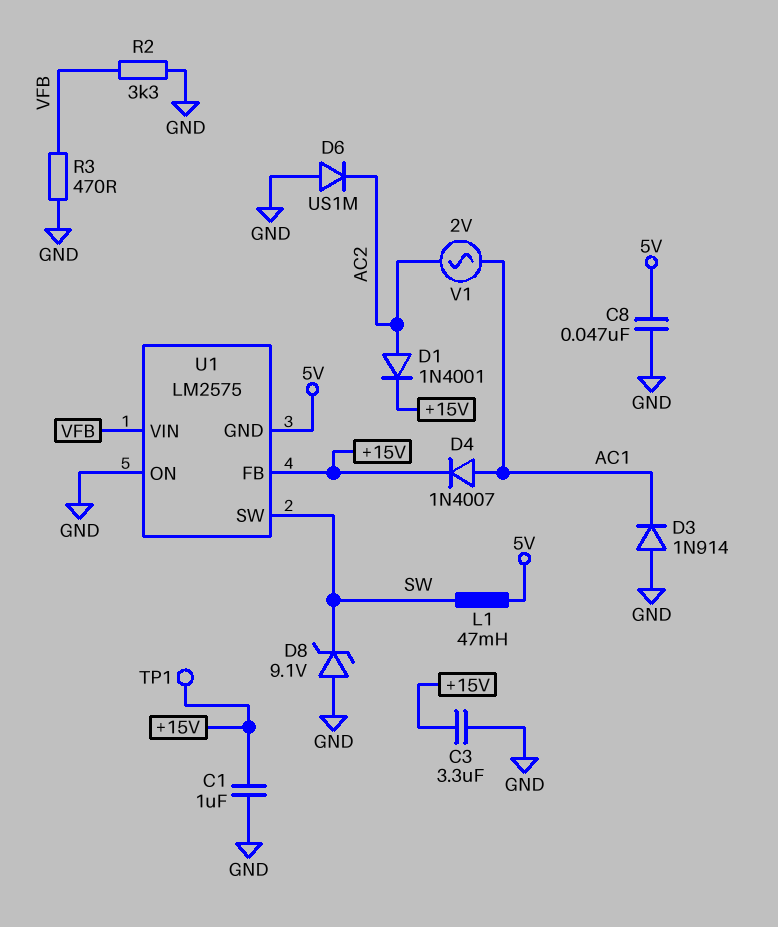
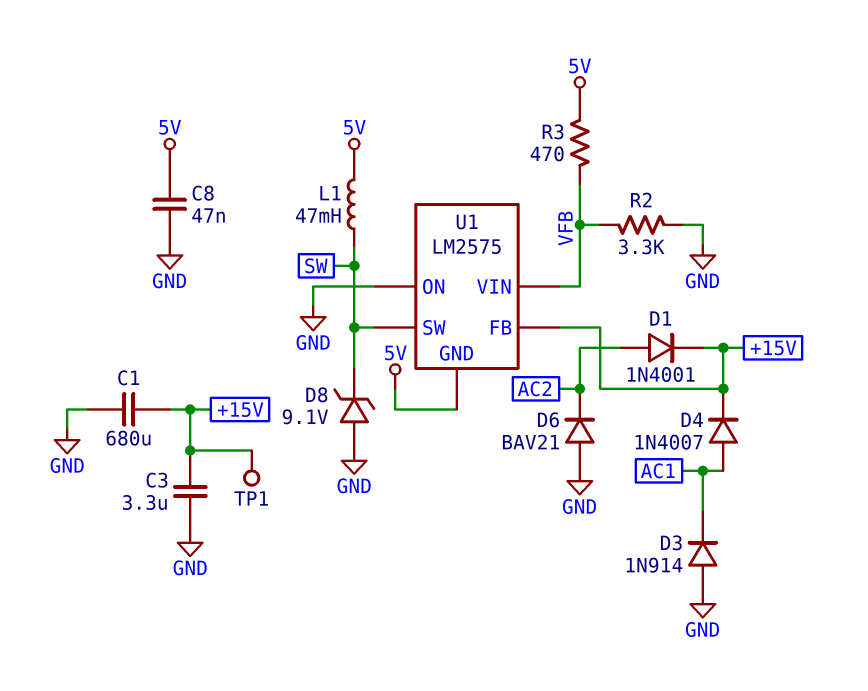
C1: 1uF (+15V, GND) -> 680uF (+15V, GND)
D6: diode US1M (A GND, K AC2) -> diode BAV21 (A GND, K AC2)
R3: 470 (GND, VFB) -> 470 (5V, VFB)
V1: AC 2V (AC1, AC2) -> none

